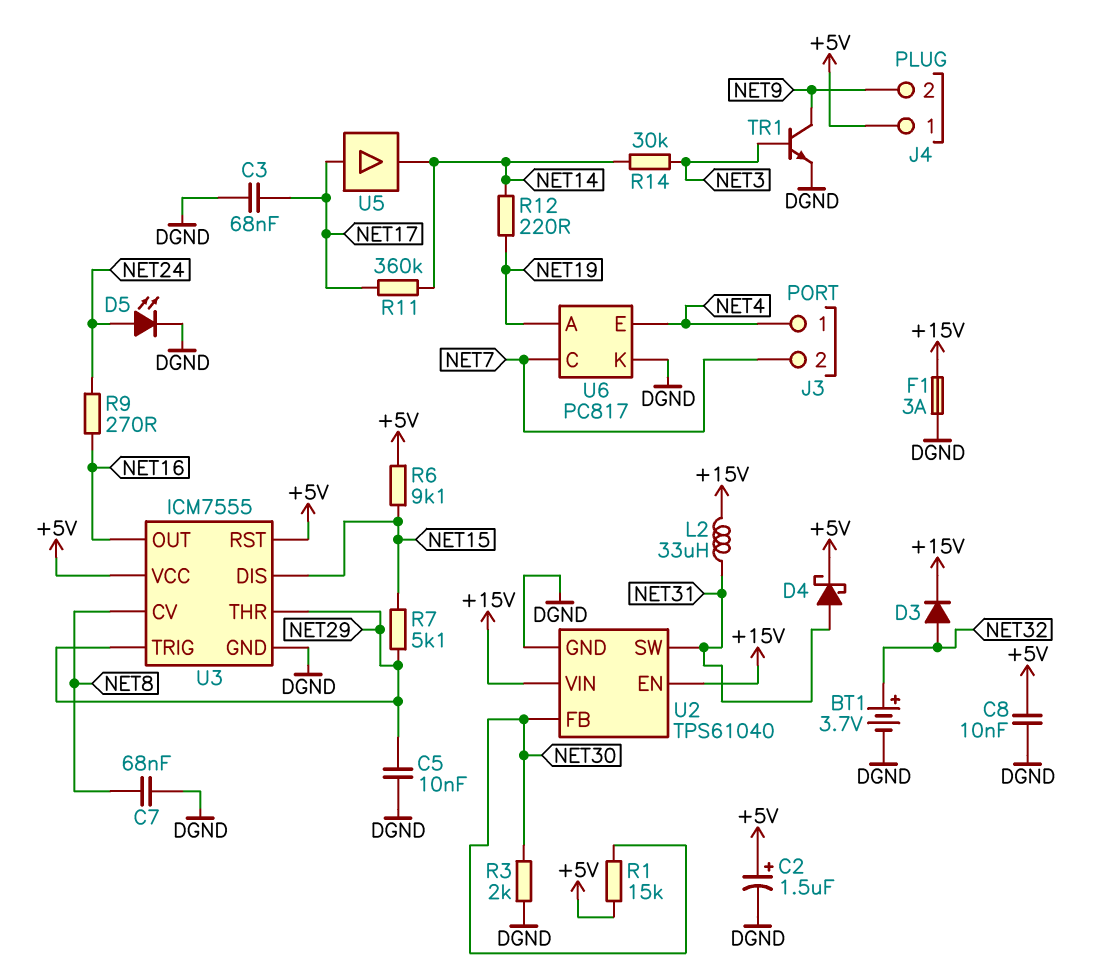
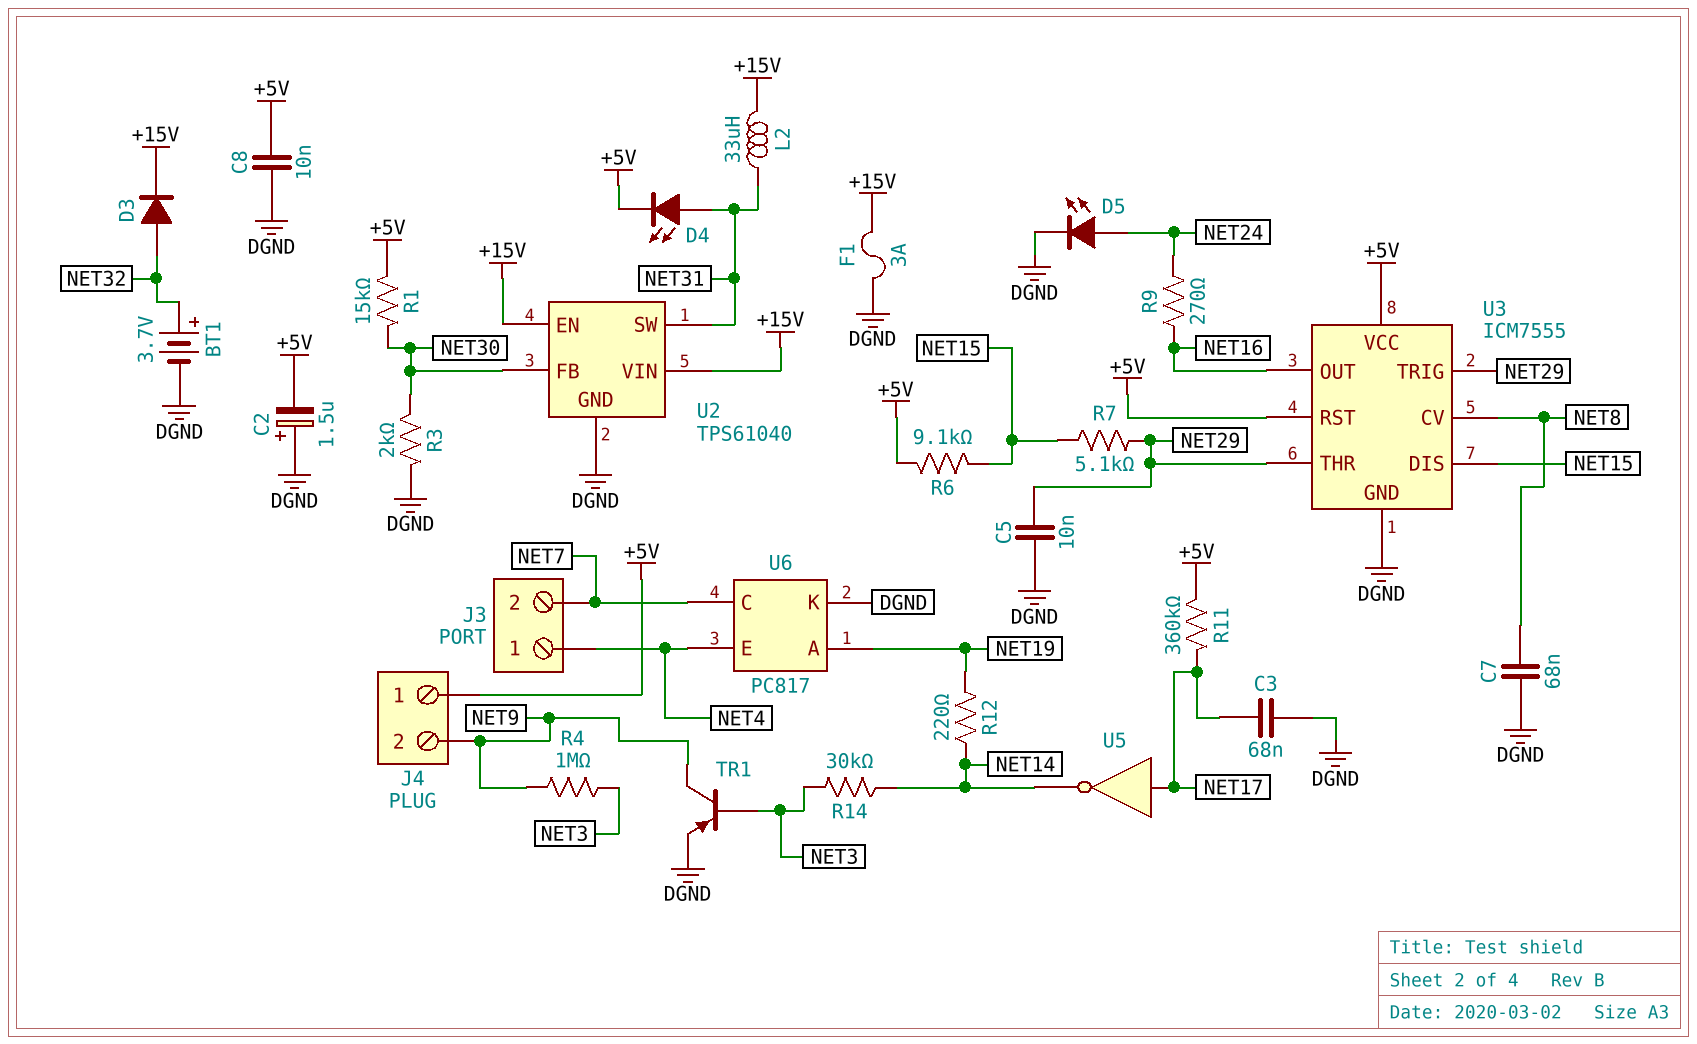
C2: 1.5uF (plus +5V, minus DGND) -> 1.5uF (plus DGND, minus +5V)
D4: schottky (A NET31, K +5V) -> LED (A NET31, K +5V)
R4: none -> 1M (NET3, NET9)
R11: 360k (NET14, NET17) -> 360k (+5V, NET17)
TR1: NPN (B NET3, C NET9, E DGND) -> PNP (B NET3, C NET9, E DGND)
U5: buffer (in NET17, out NET14) -> NOT (in NET17, out NET14)

